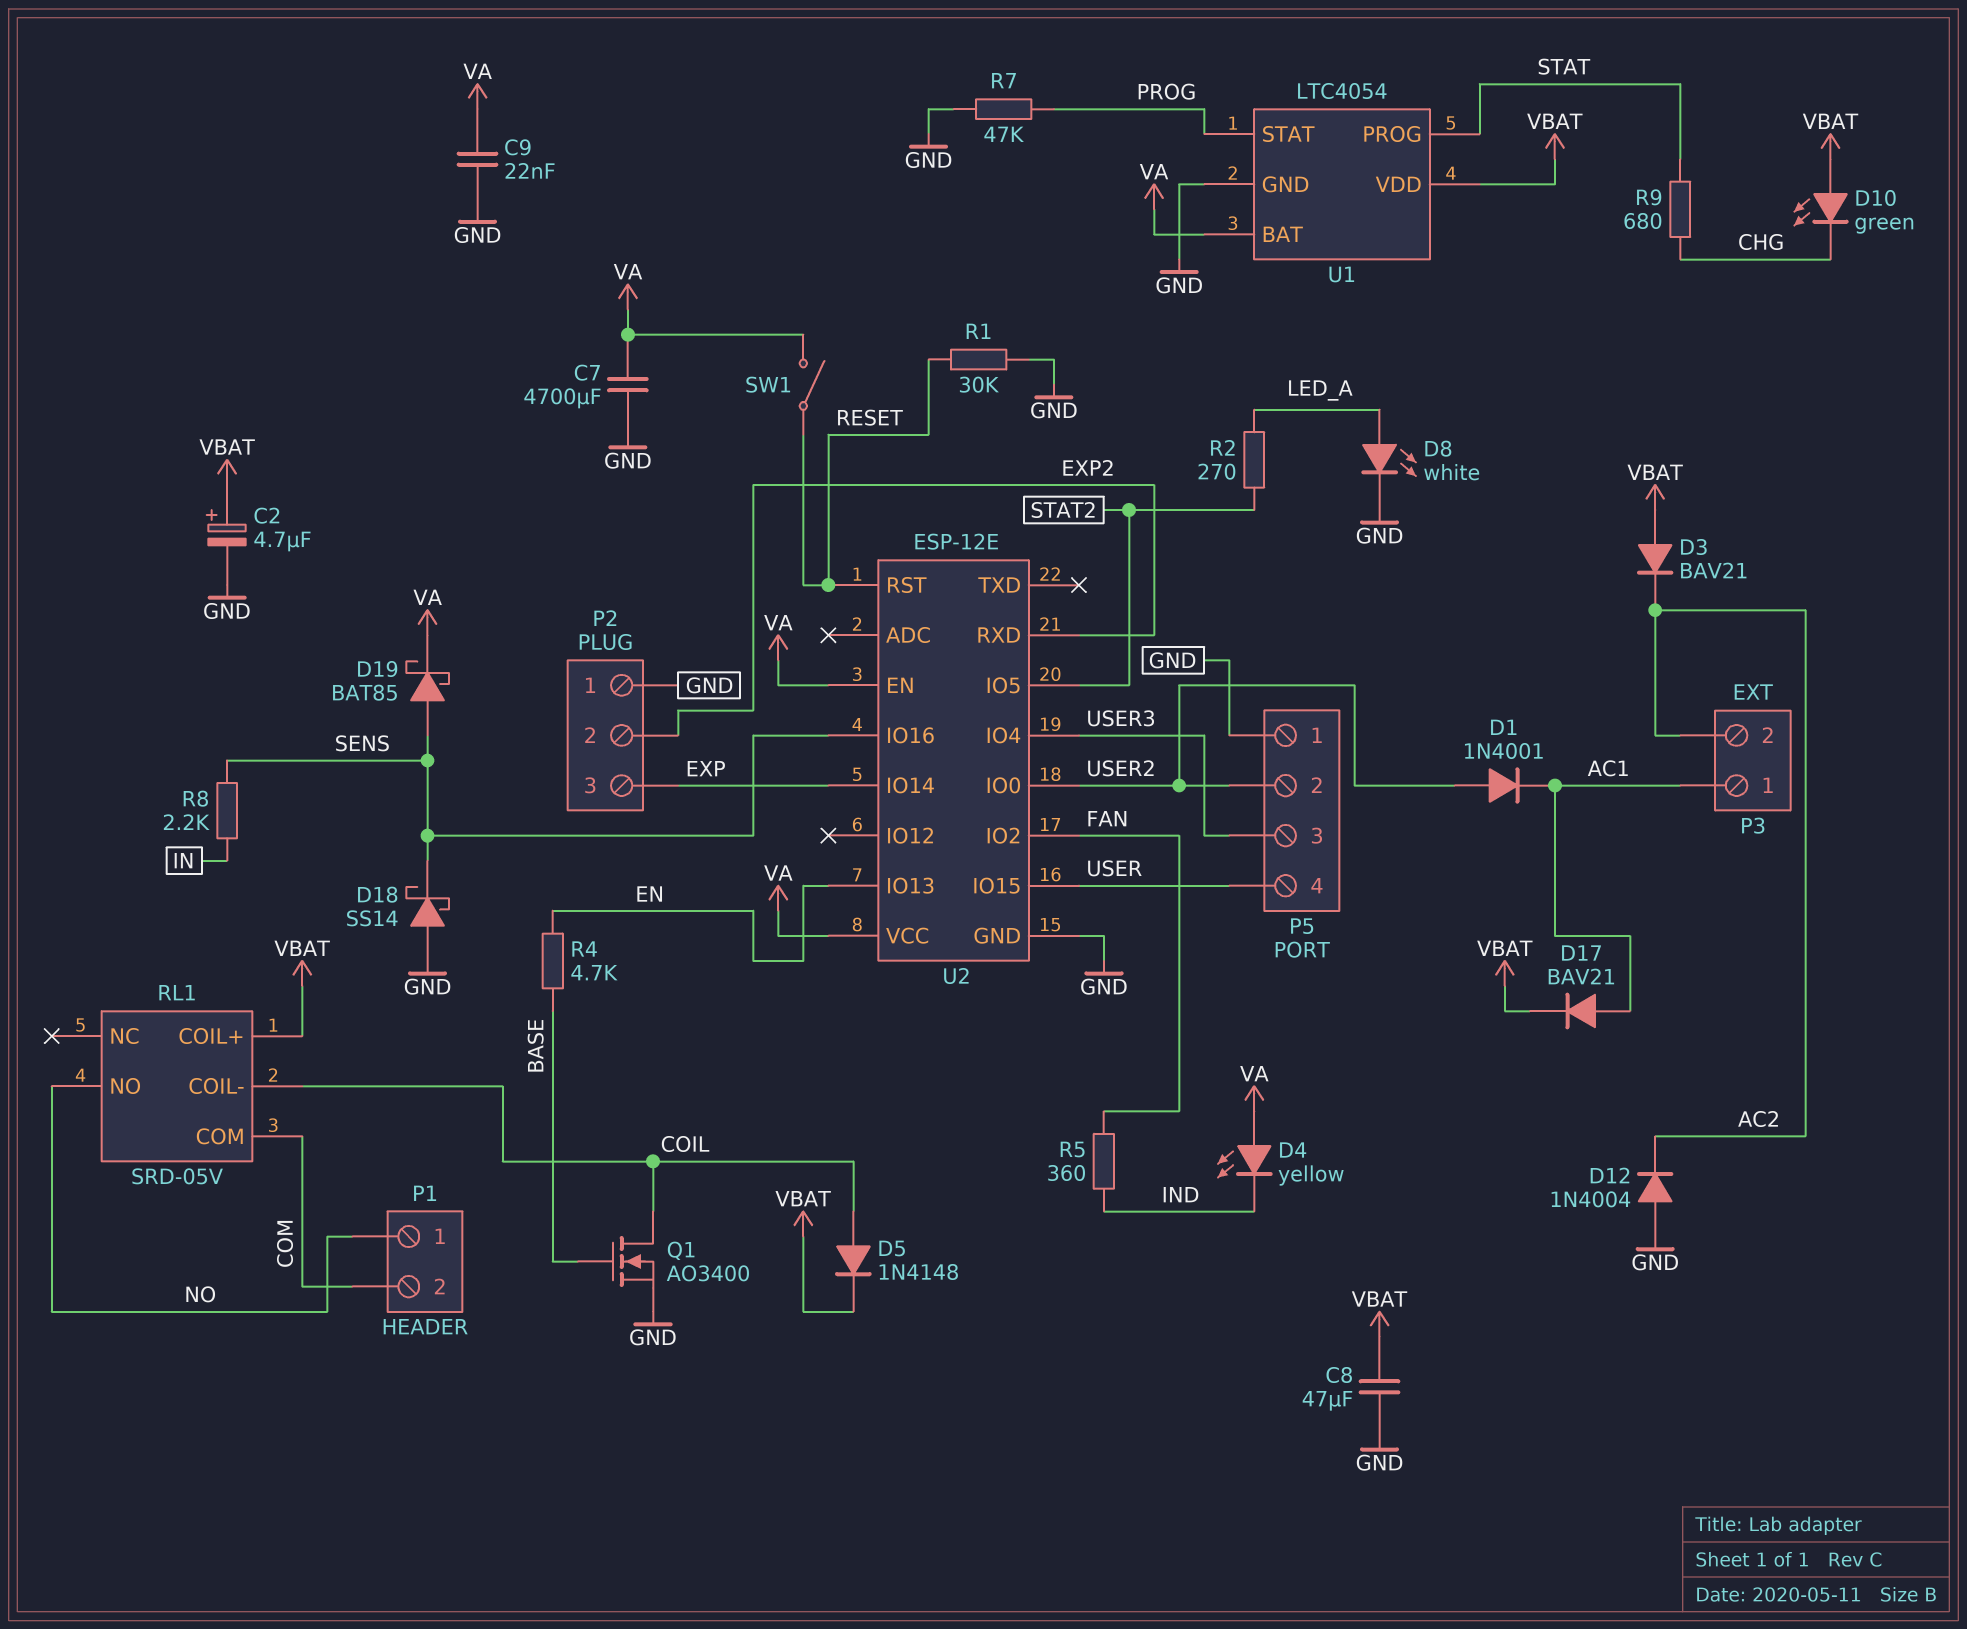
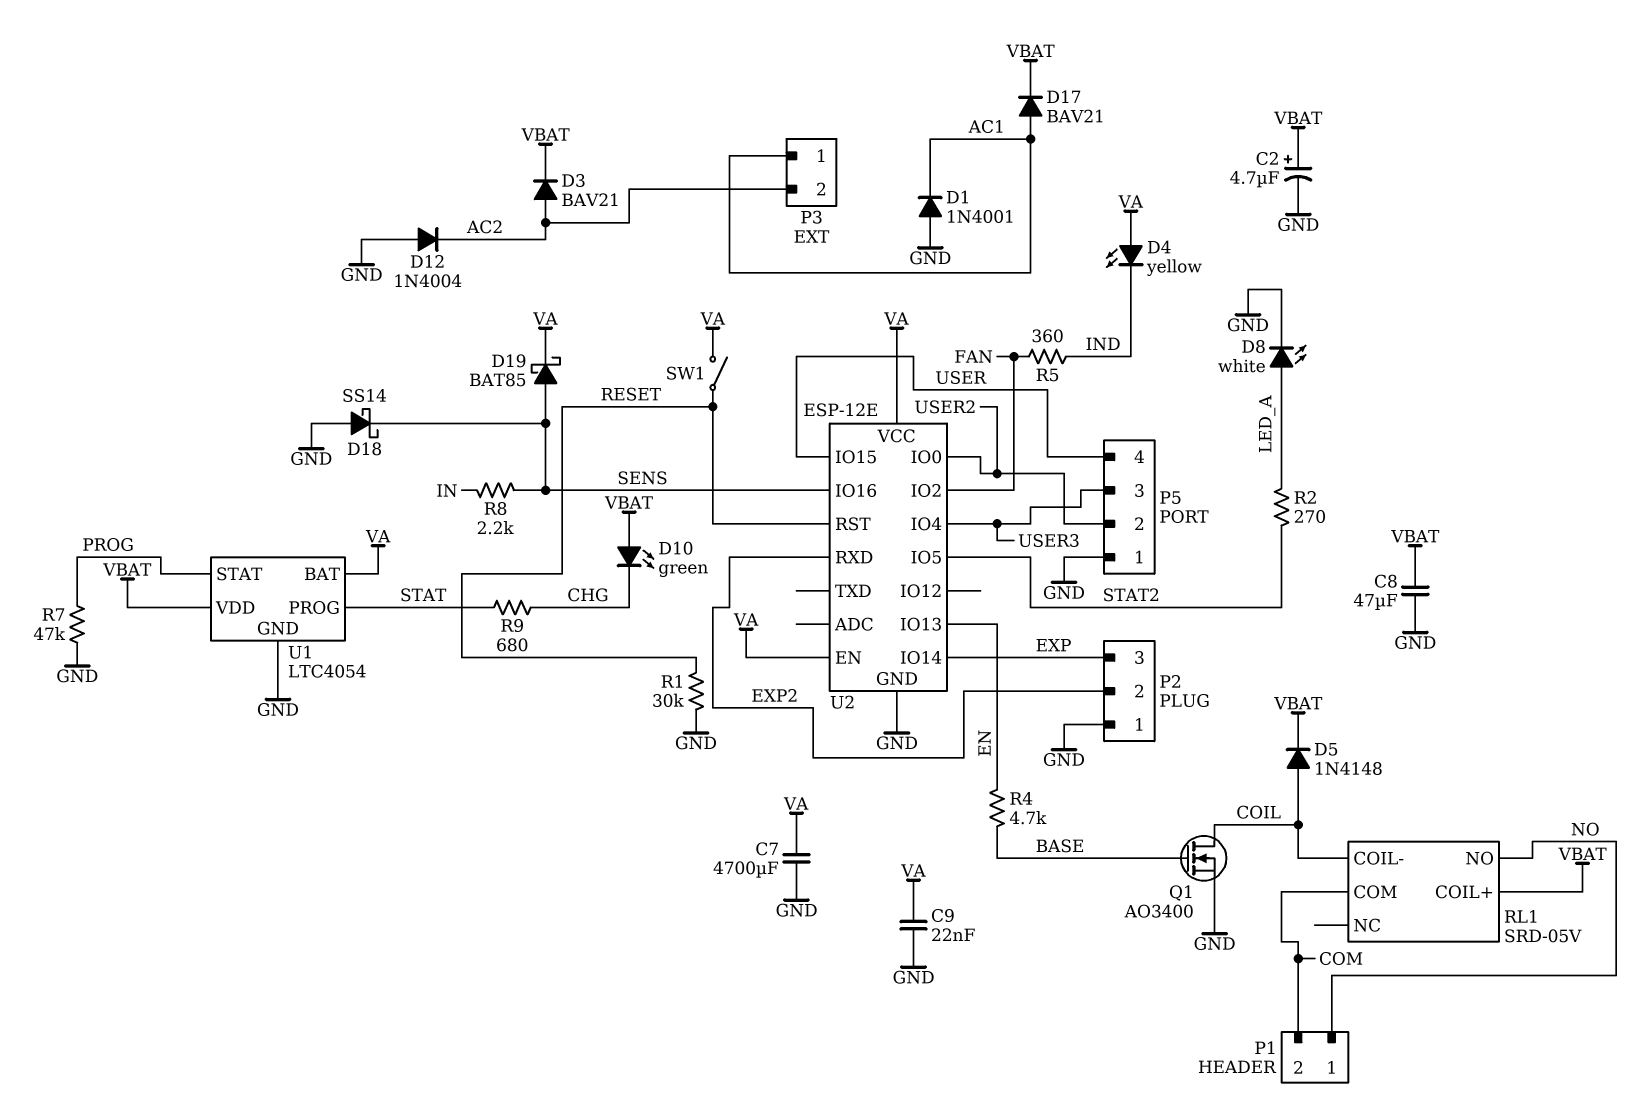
D1: diode 1N4001 (A USER2, K AC1) -> diode 1N4001 (A GND, K AC1)
D3: diode BAV21 (A VBAT, K AC2) -> diode BAV21 (A AC2, K VBAT)

